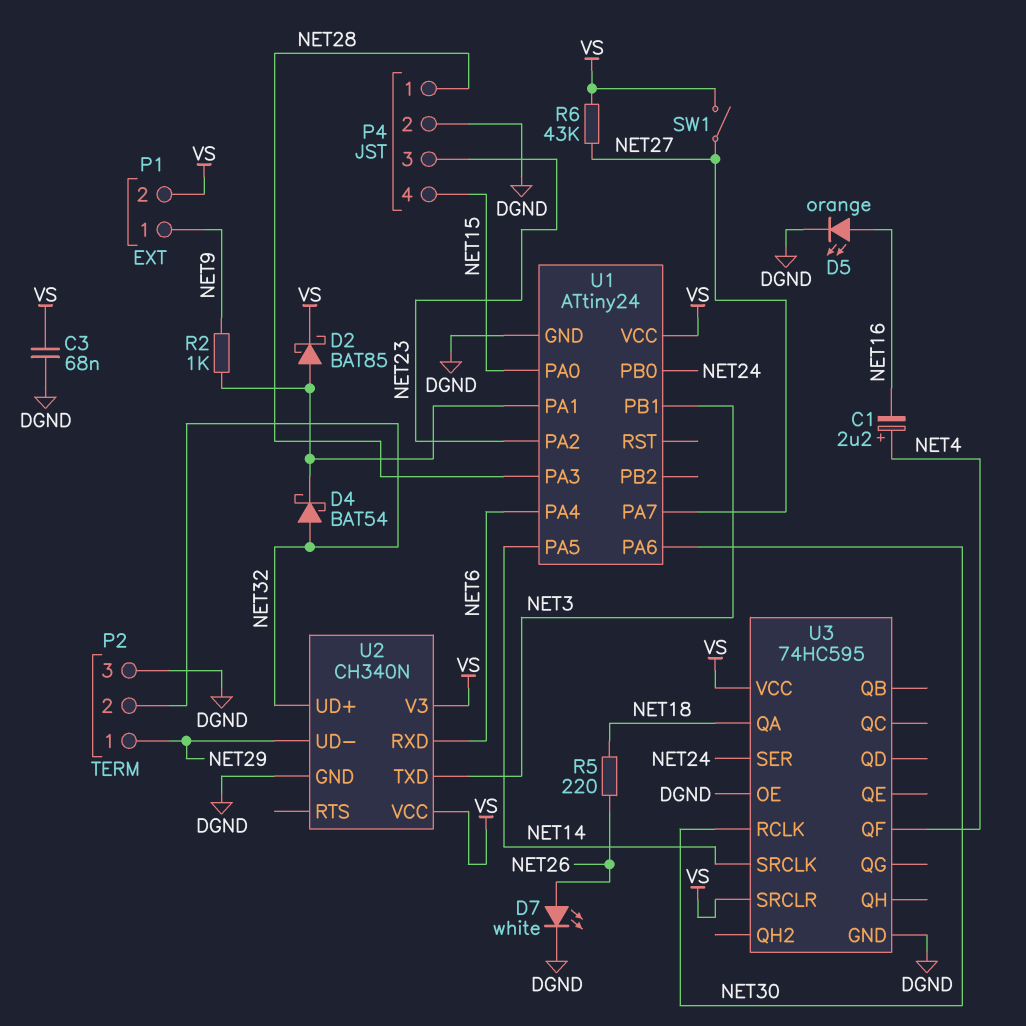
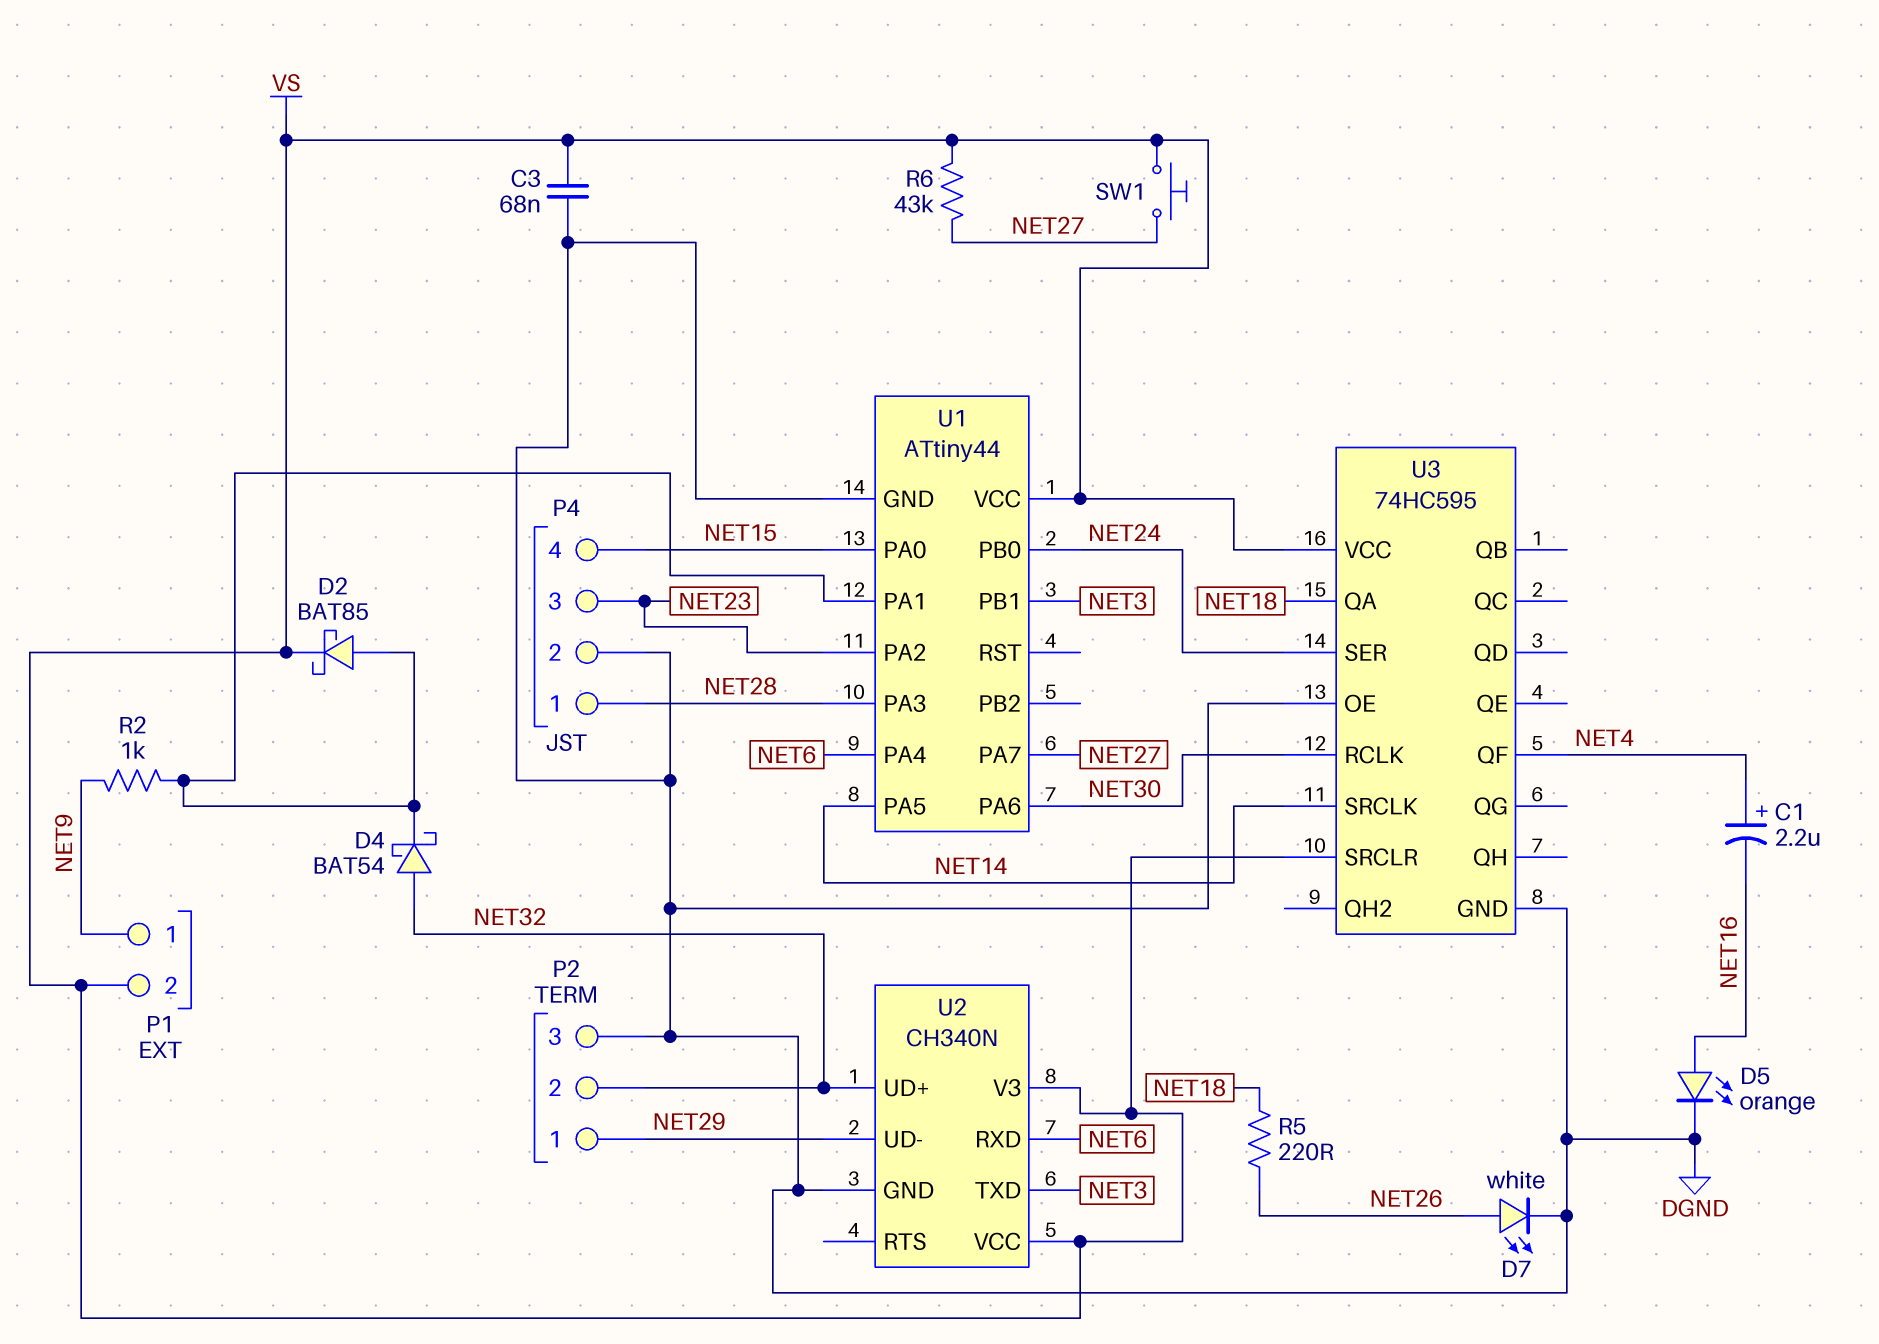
SW1: switch (NET27, VS) -> button (NET27, VS)
U1: ATtiny24 -> ATtiny44

